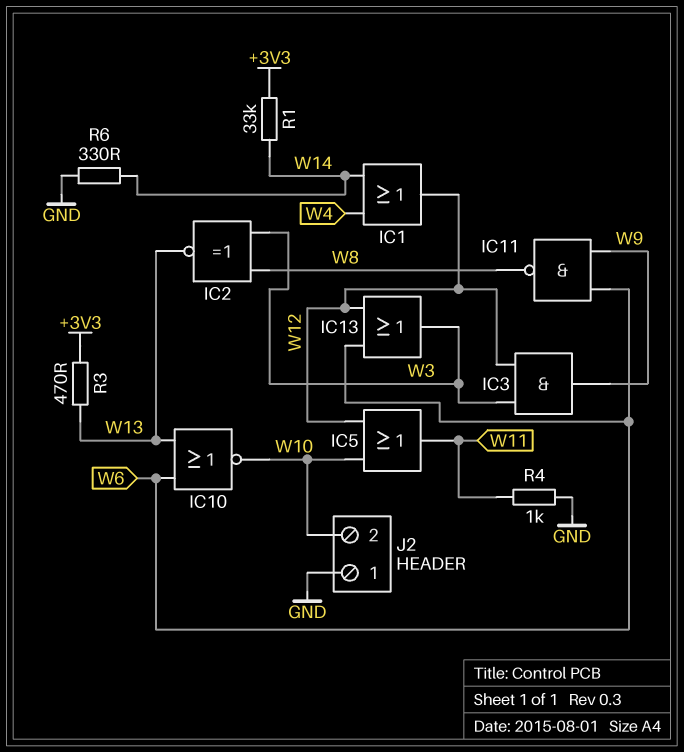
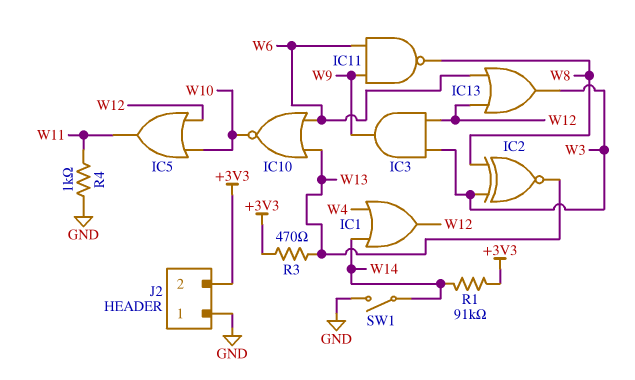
J2 pin 2: W10 -> +3V3
R1: 33k (+3V3, W14) -> 91k (+3V3, W14)
R6: 330 (GND, W14) -> none
SW1: none -> switch (GND, W14)

